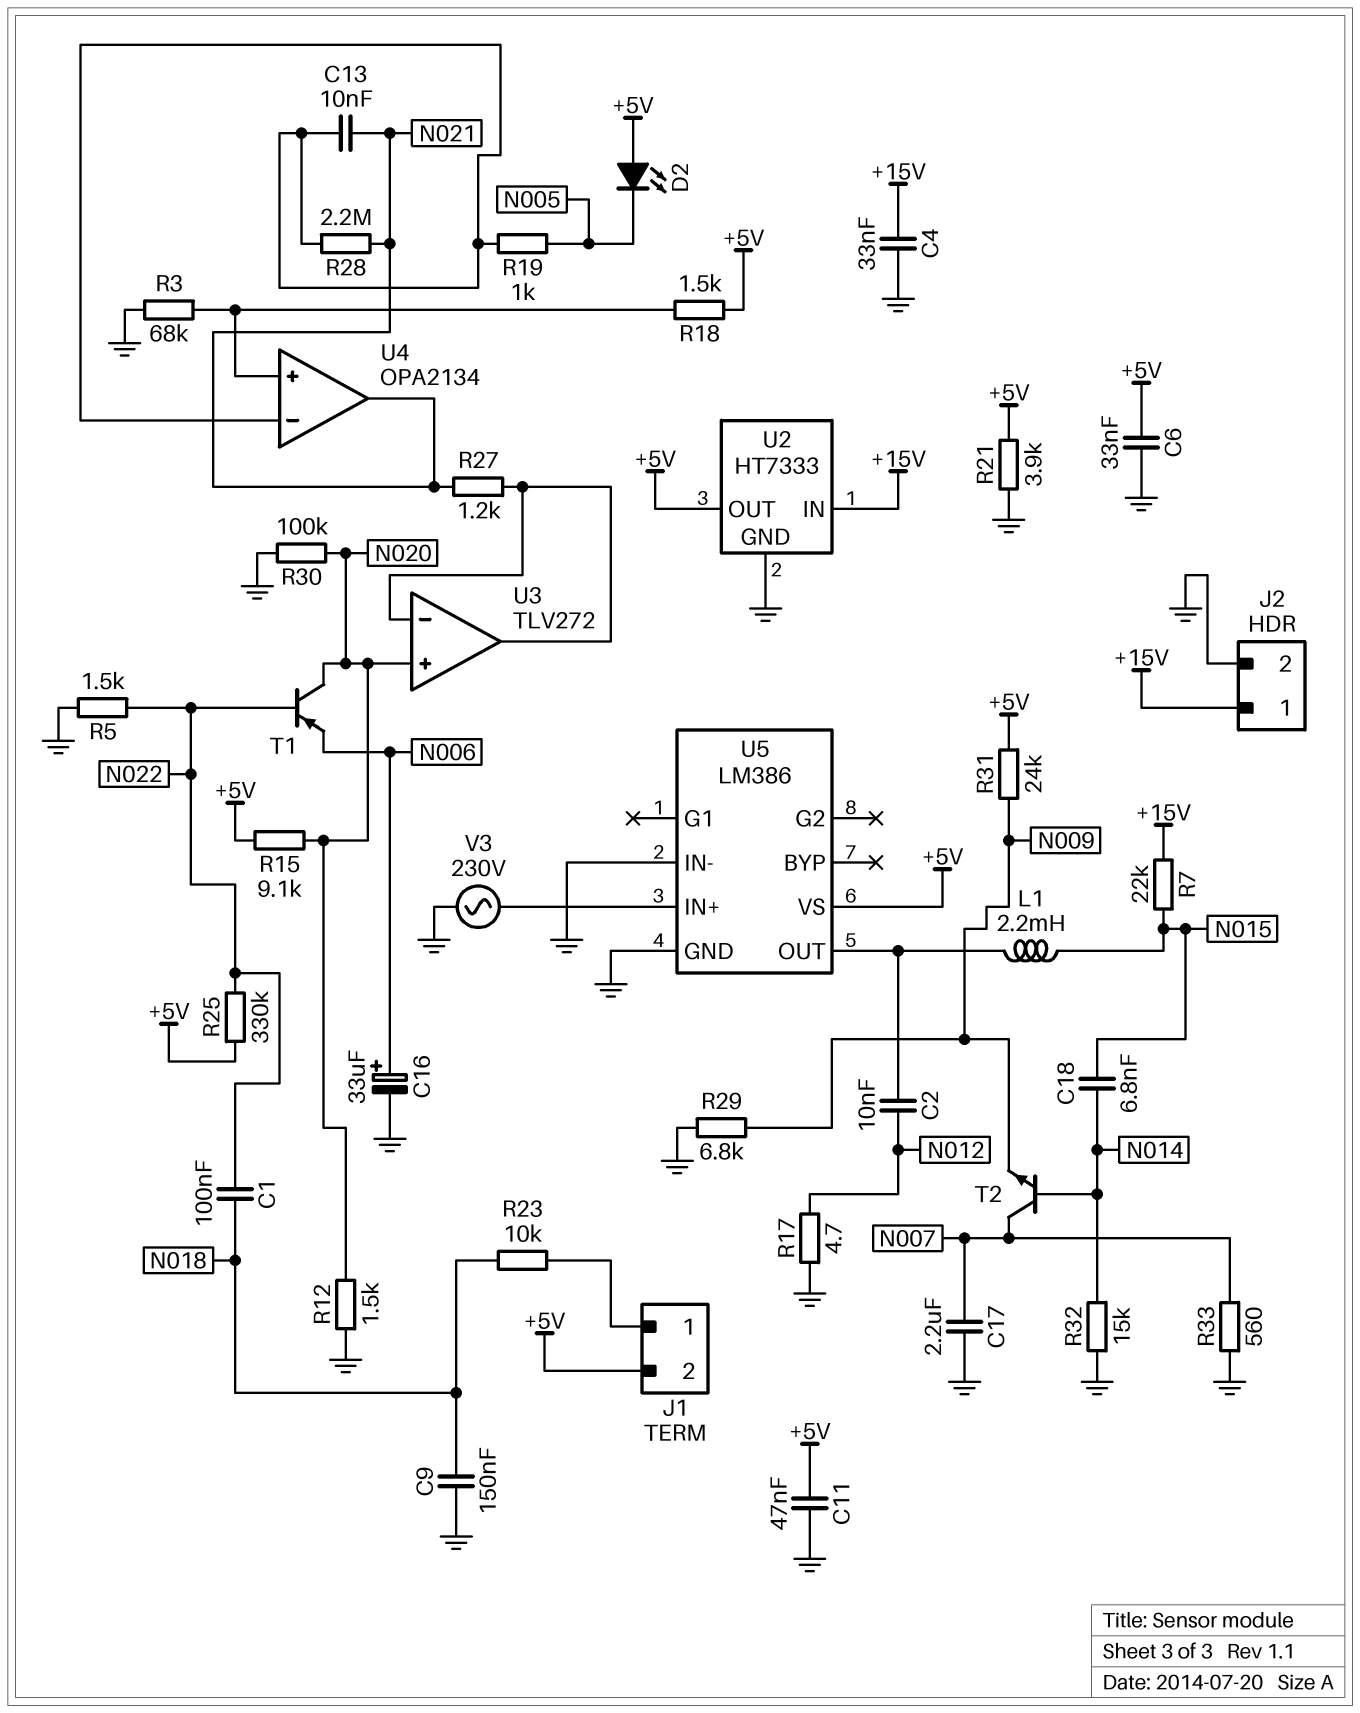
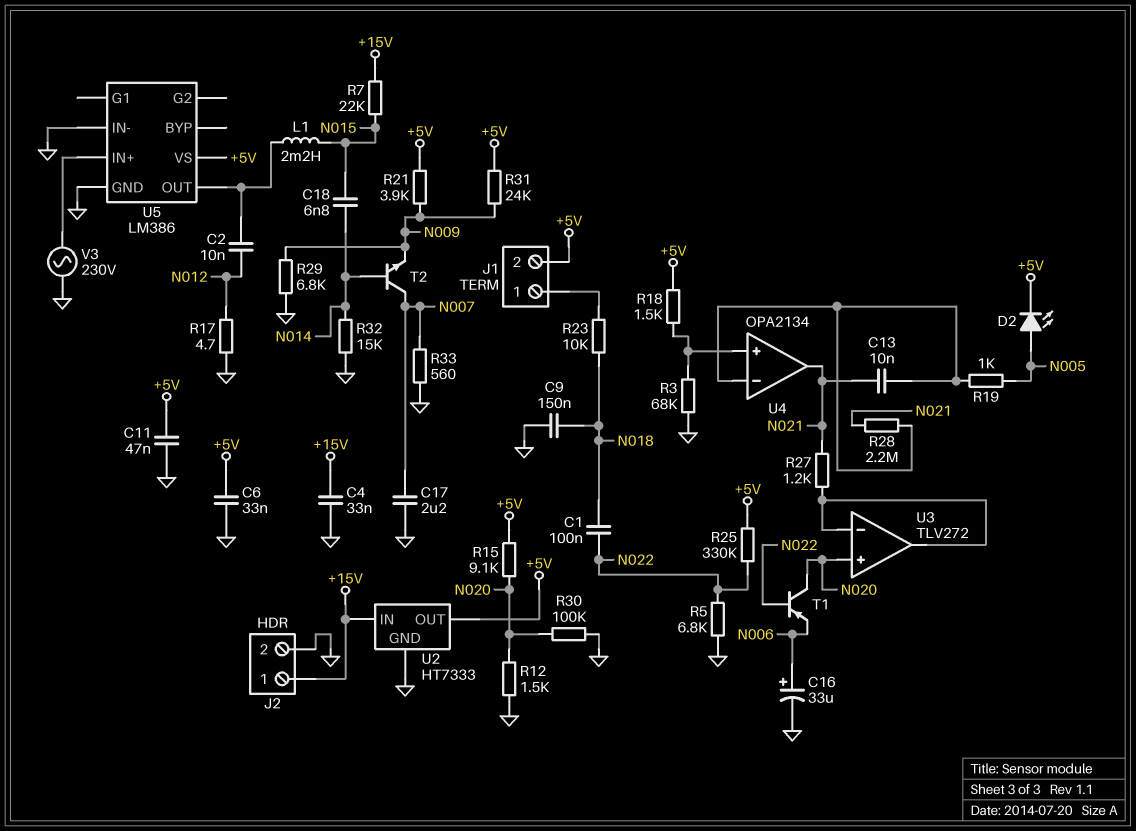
D2: LED (A +5V, K N005) -> LED (A N005, K +5V)
R5: 1.5k (GND, N022) -> 6.8k (GND, N022)
R21: 3.9k (+5V, GND) -> 3.9k (+5V, N009)

